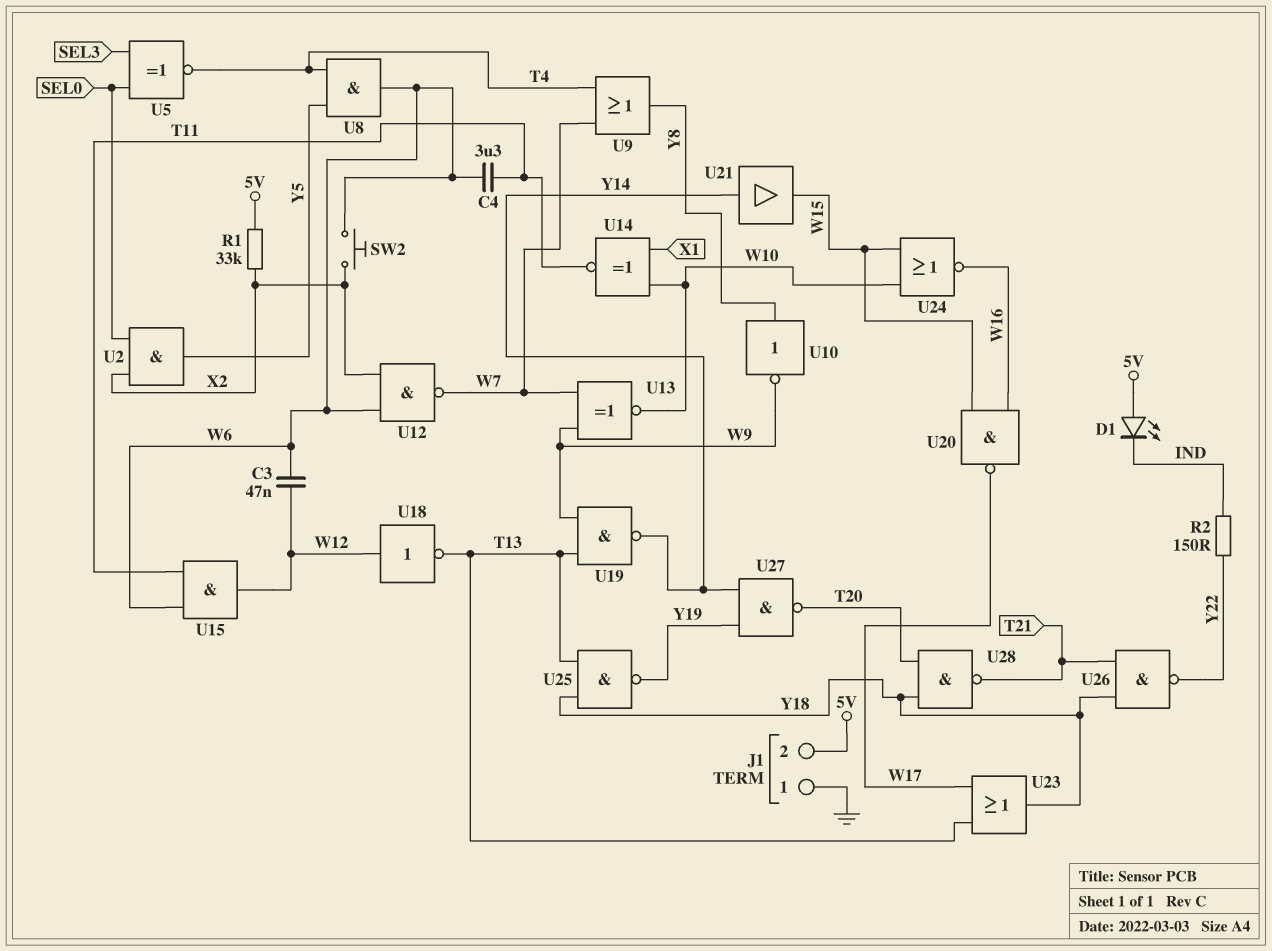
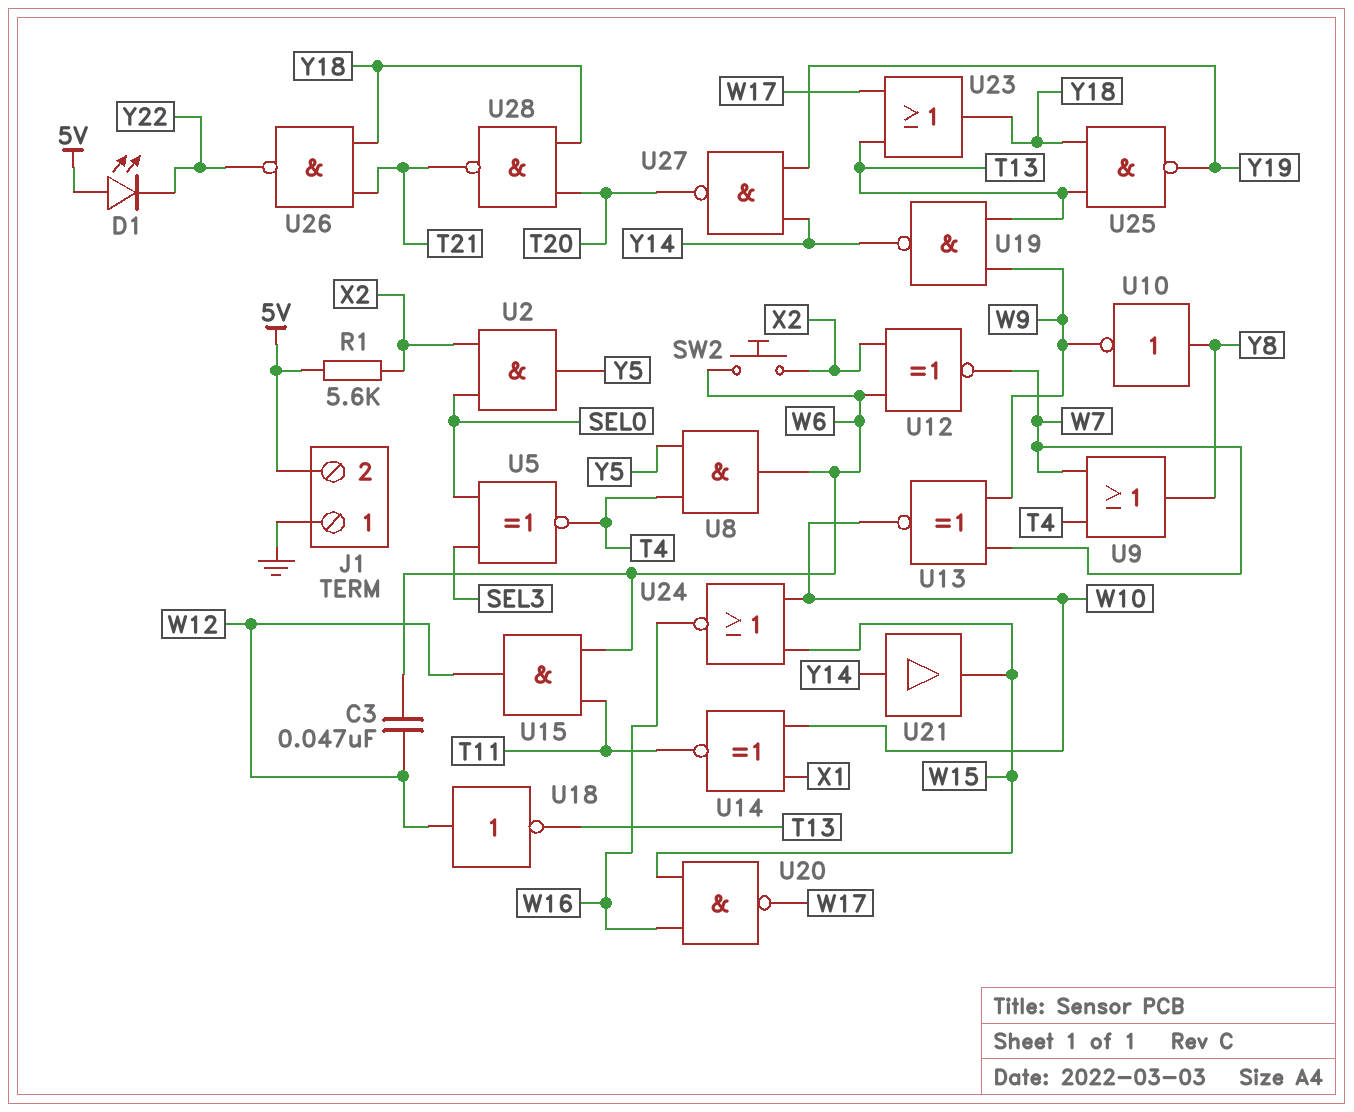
C4: 3.3uF (T11, W6) -> none
D1: LED (A 5V, K IND) -> LED (A 5V, K Y22)
R1: 33k (5V, X2) -> 5.6k (5V, X2)
R2: 150 (IND, Y22) -> none
U12: NAND (in W6, in X2, out W7) -> XNOR (in W6, in X2, out W7)

